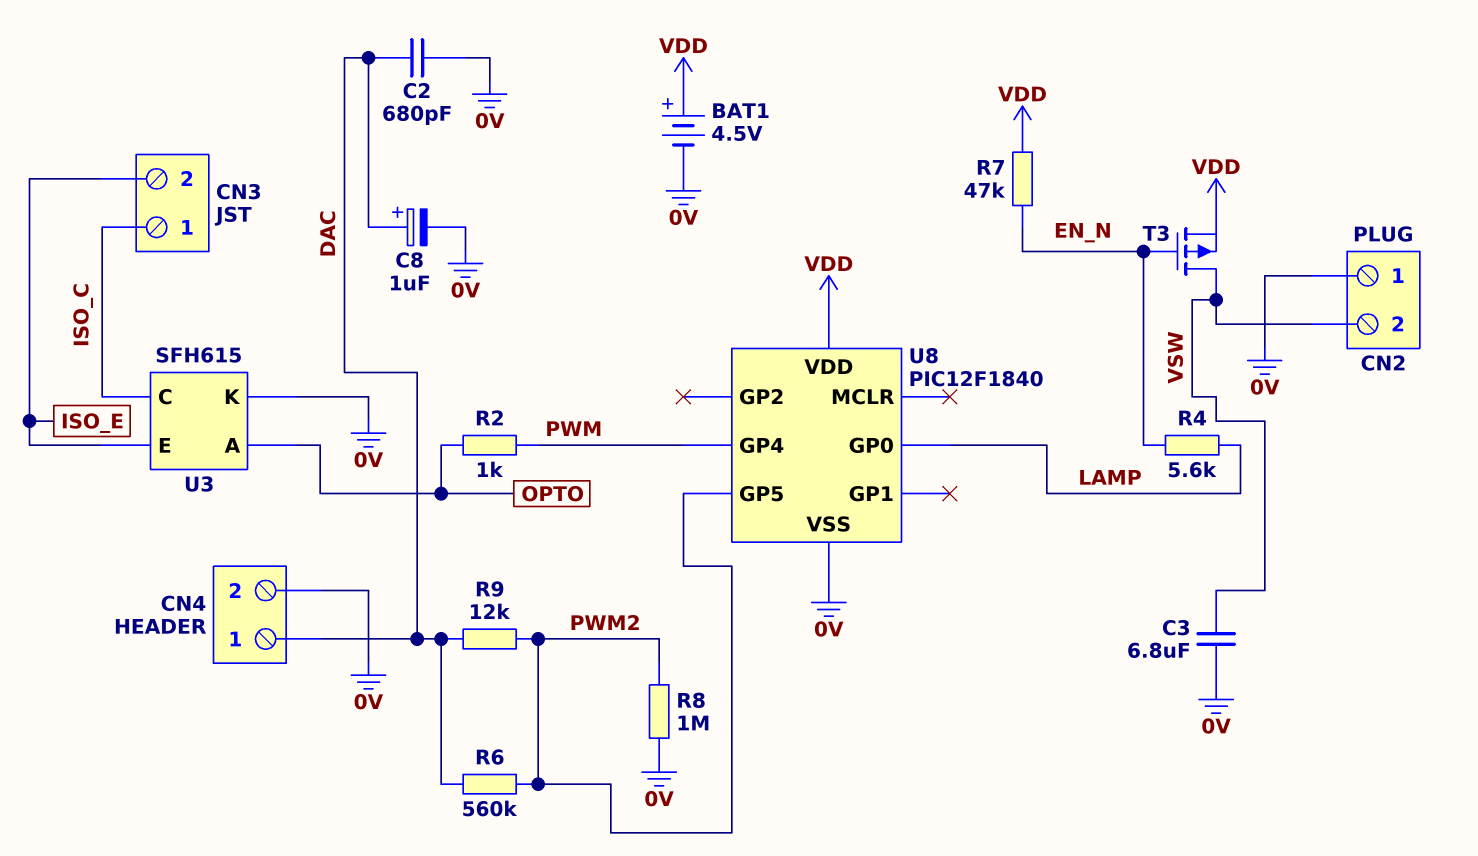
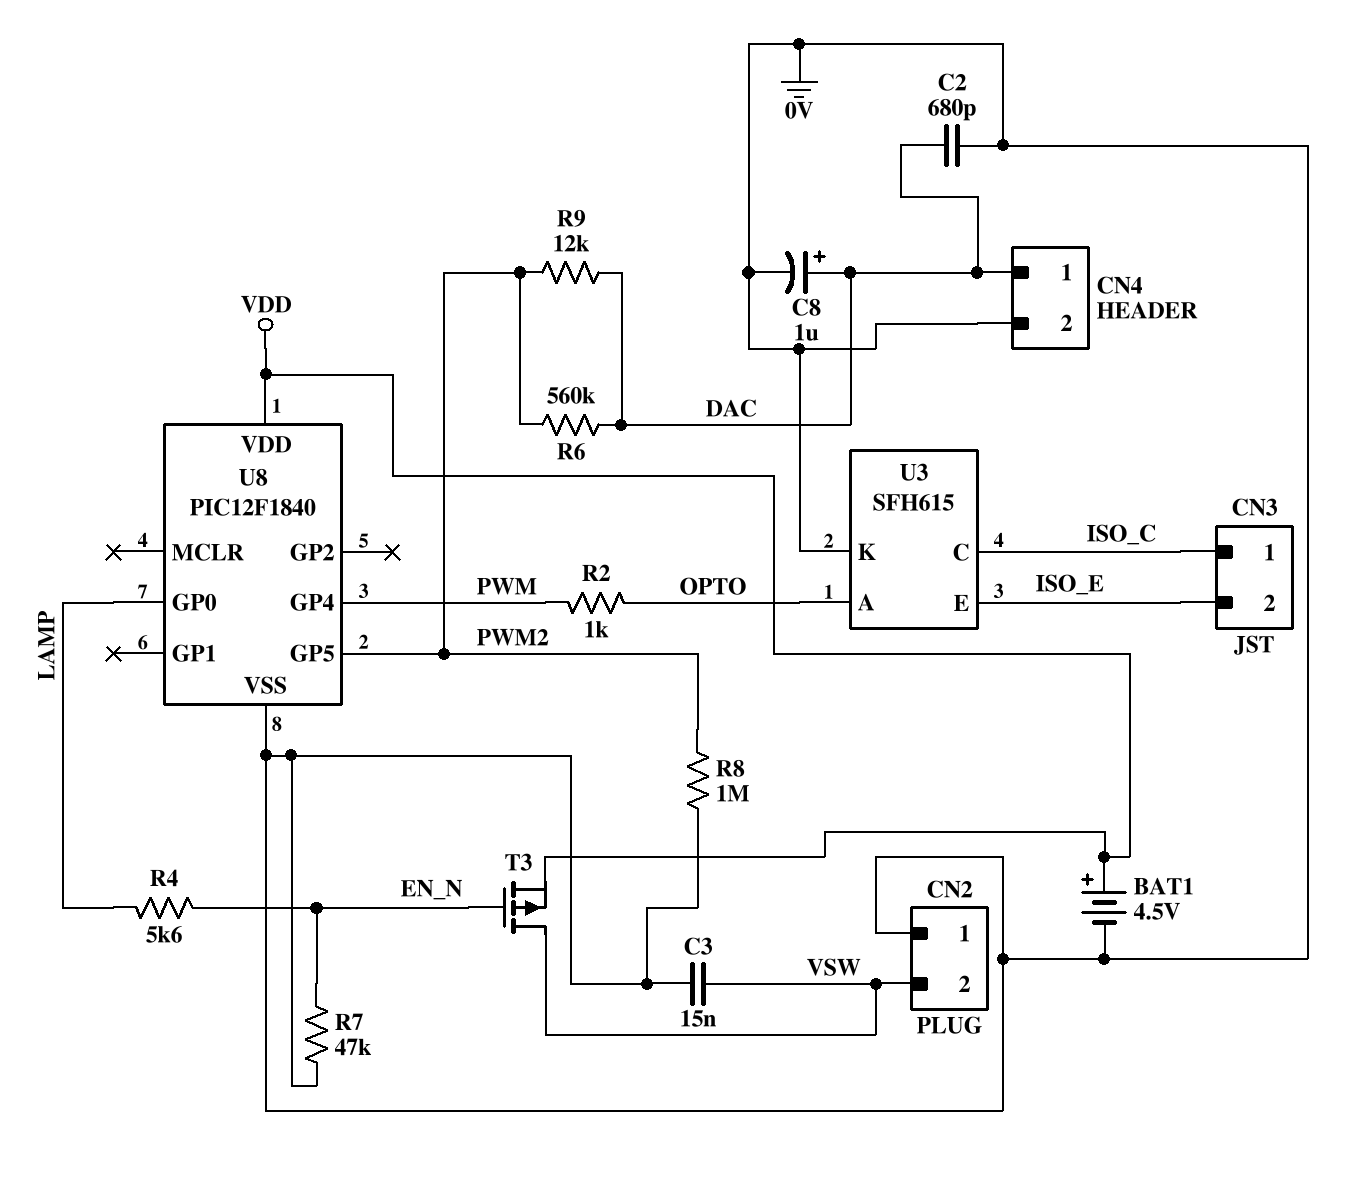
C3: 6.8uF (0V, VSW) -> 15nF (0V, VSW)
R7: 47k (EN_N, VDD) -> 47k (0V, EN_N)

